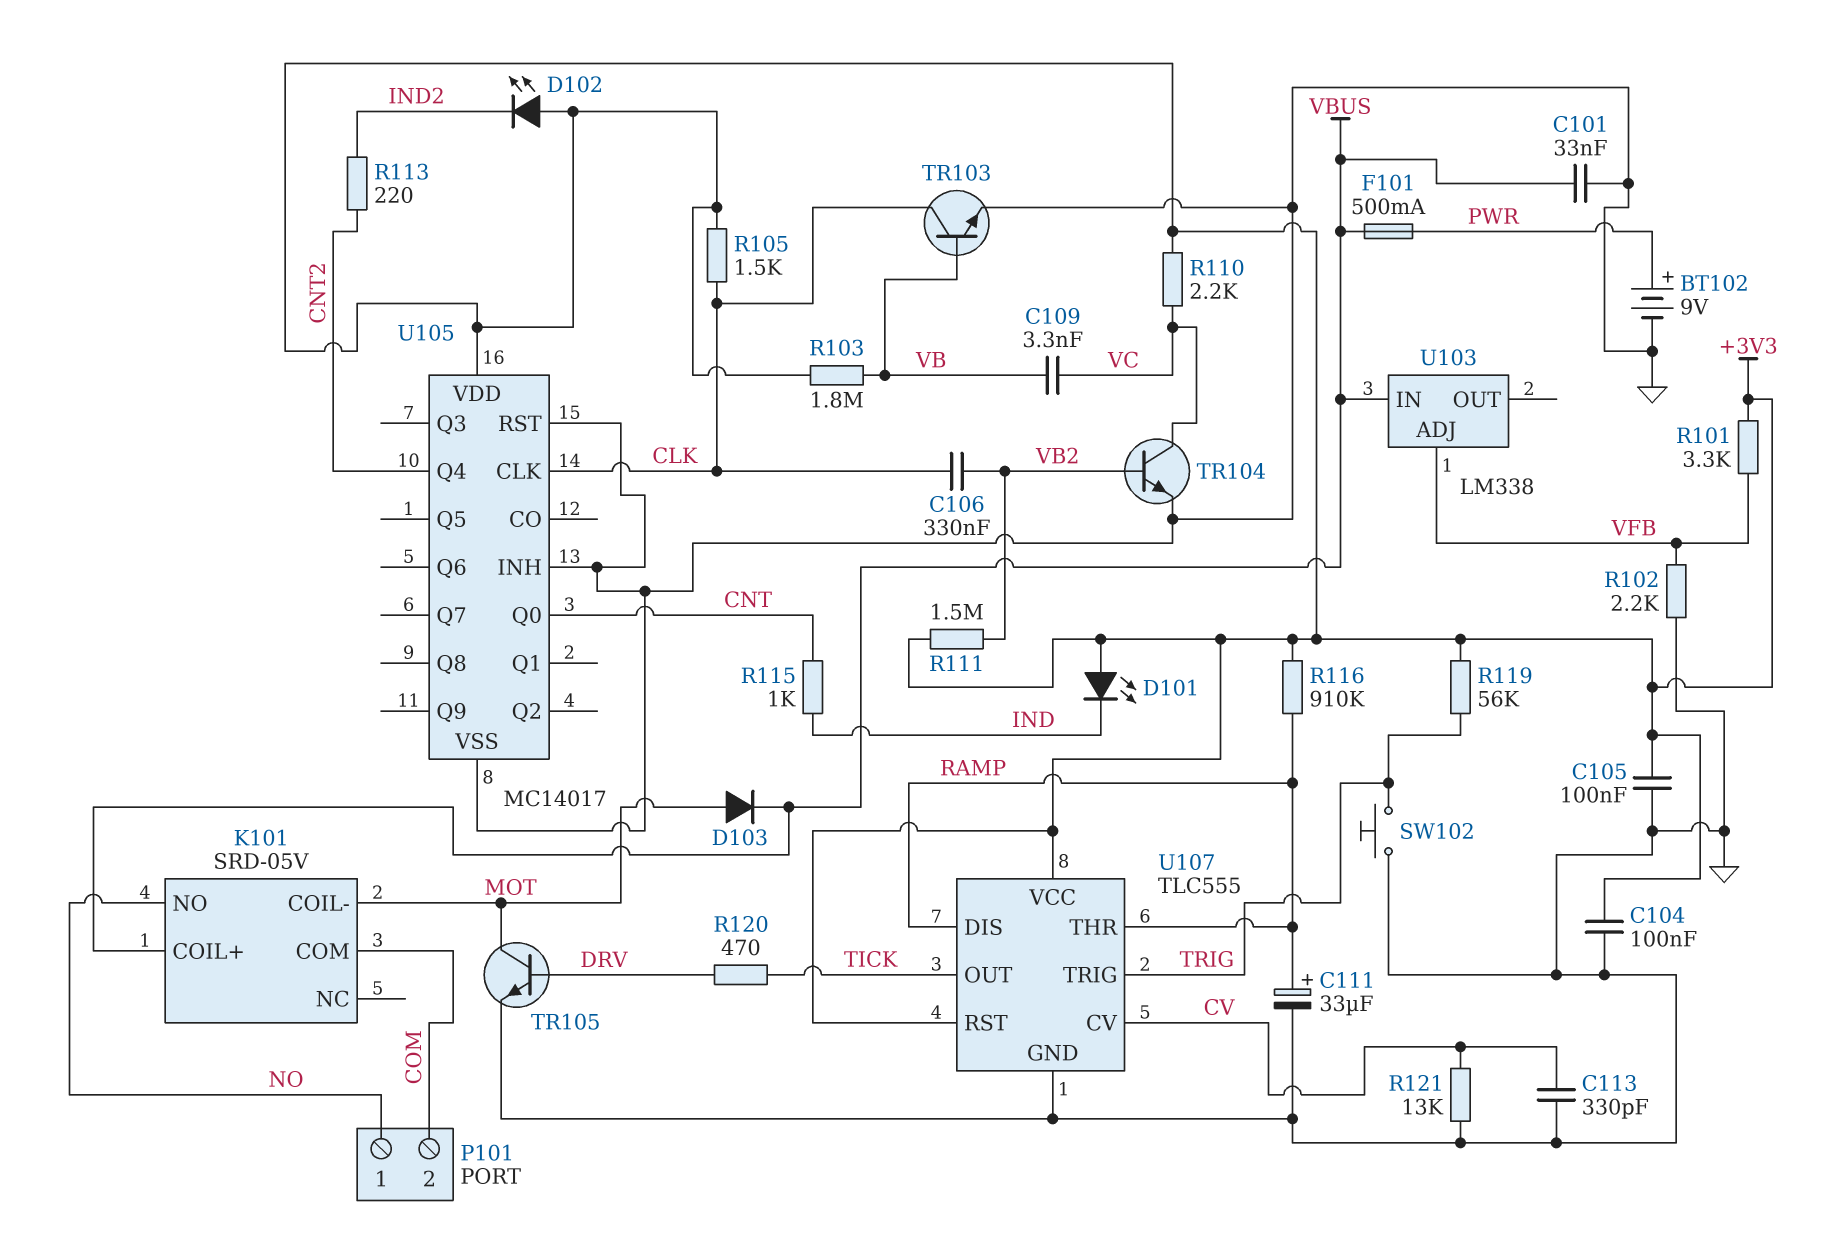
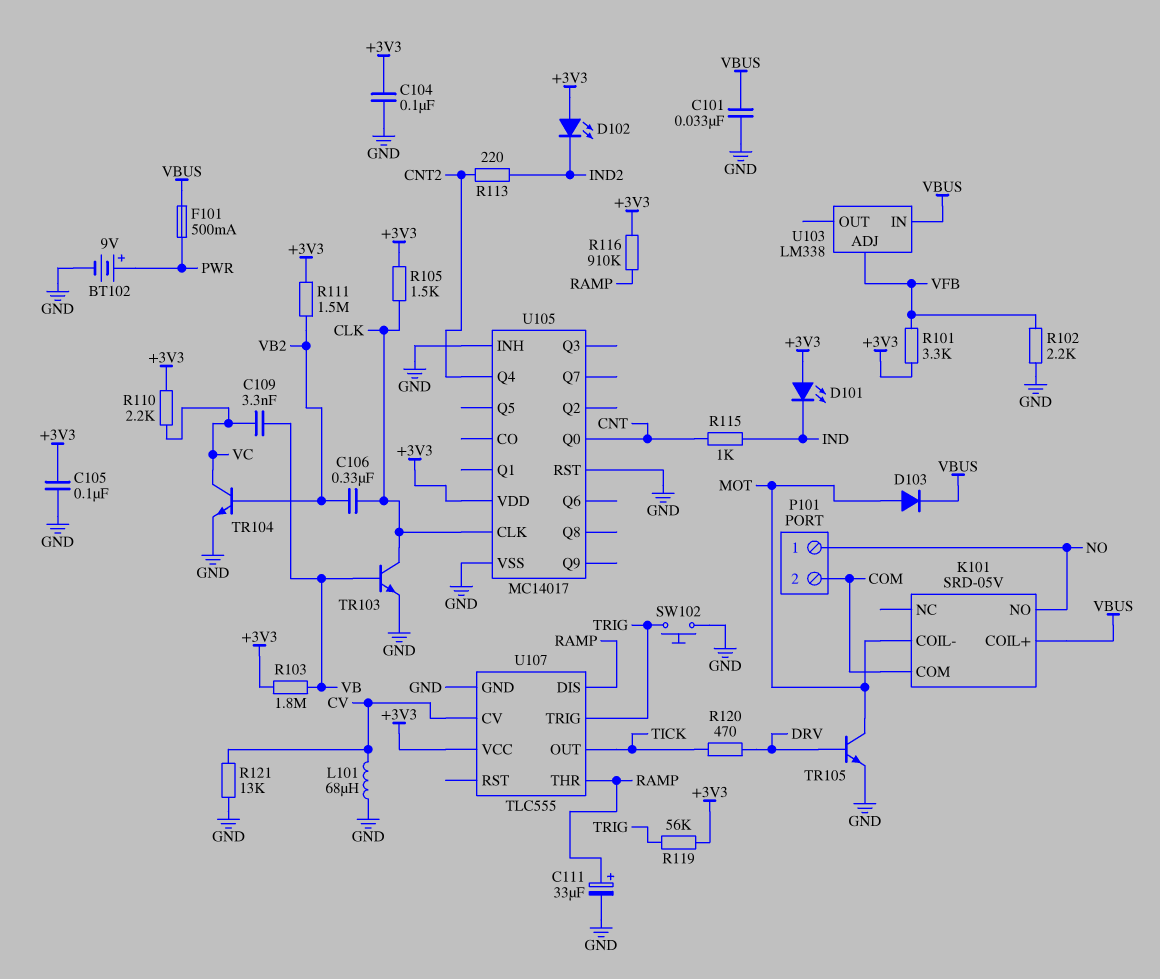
C113: 330pF (CV, GND) -> none
L101: none -> 68uH (CV, GND)
U107 pin RST: +3V3 -> none

